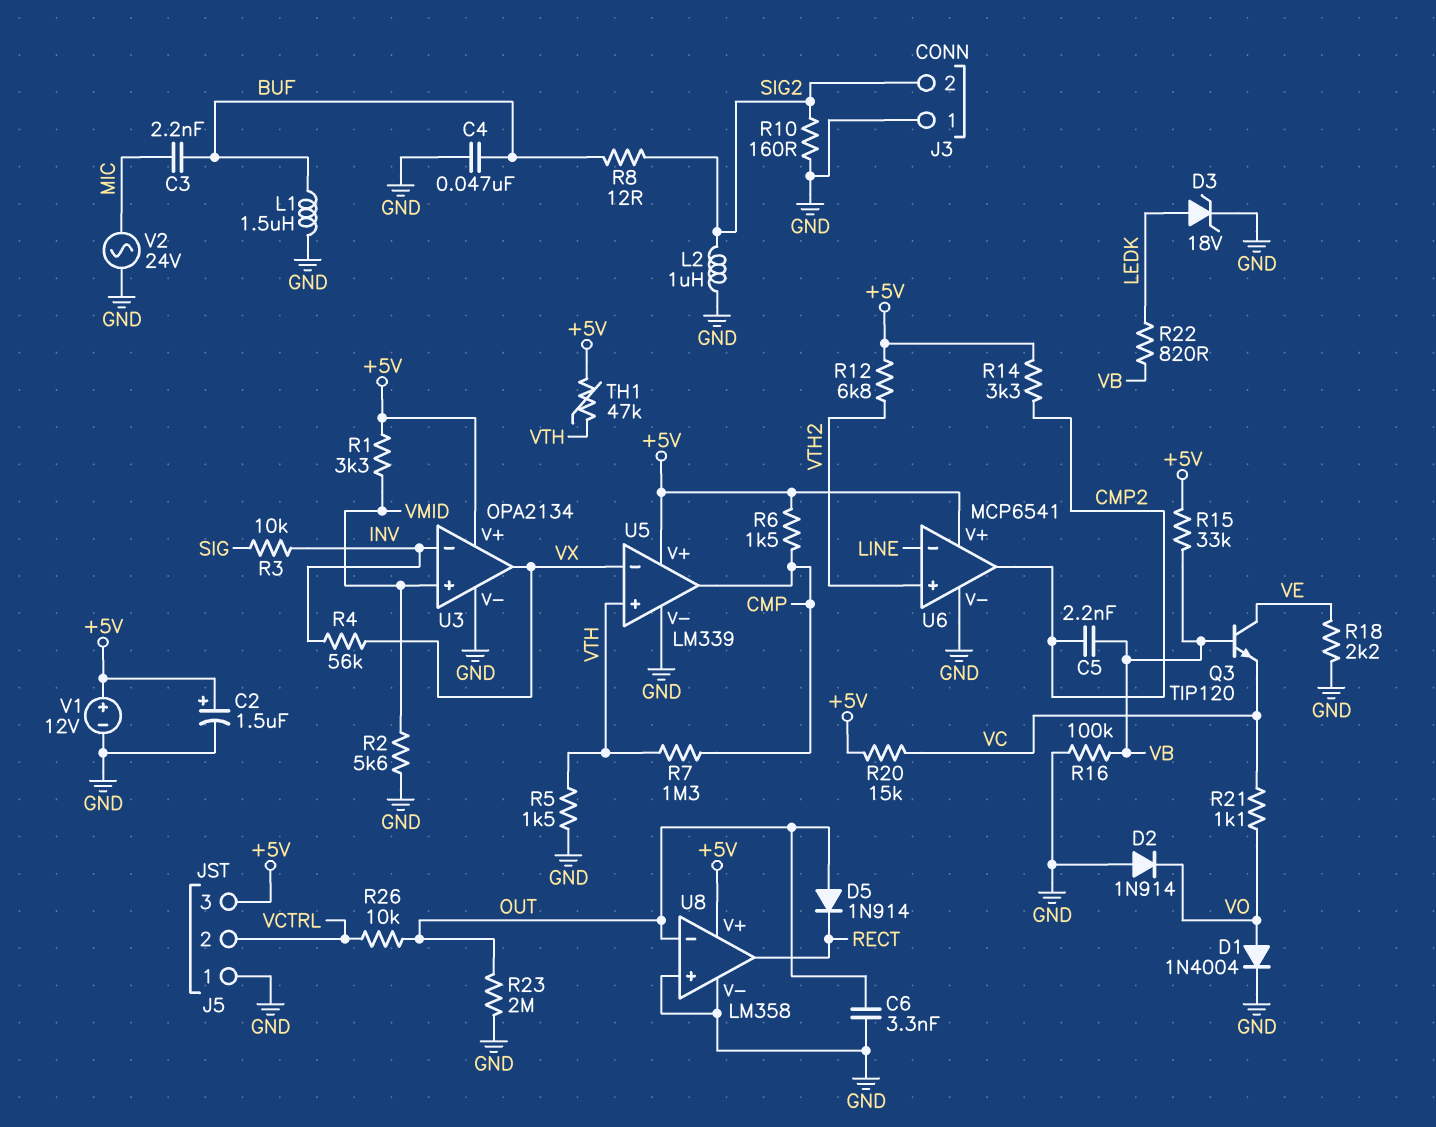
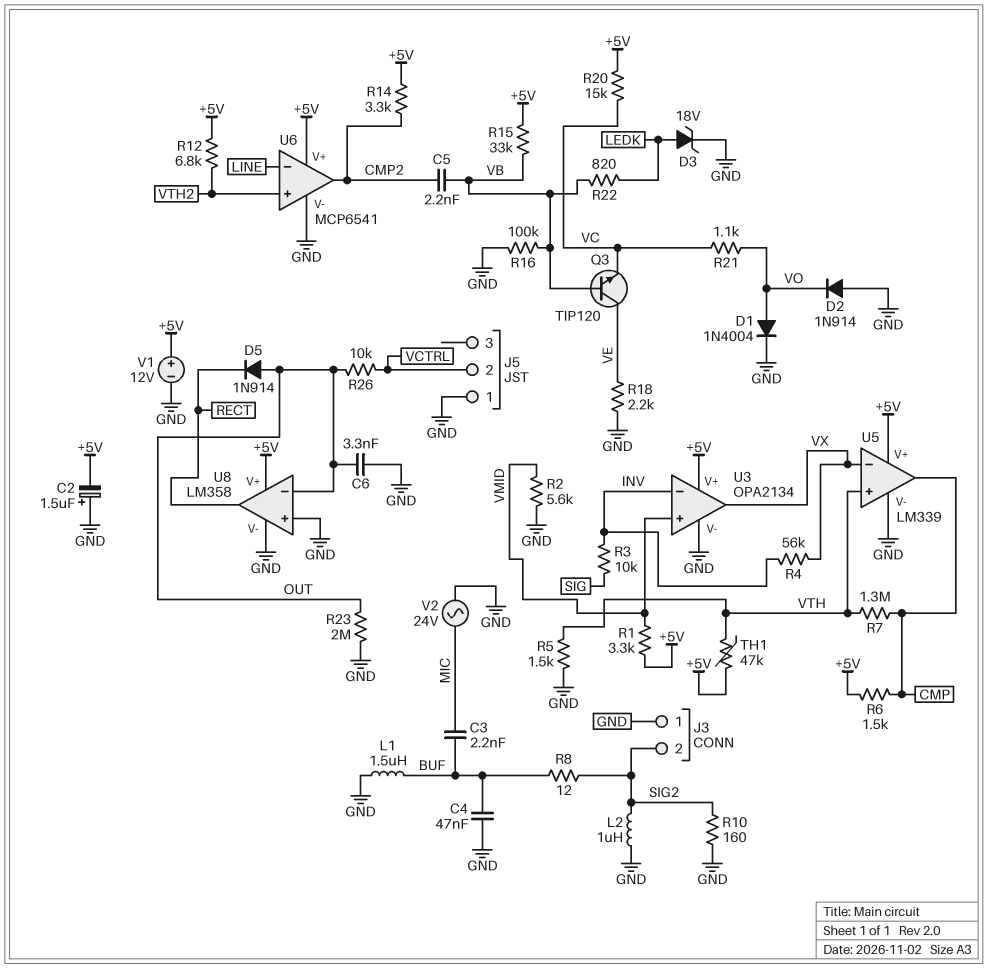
C2: 1.5uF (plus +5V, minus GND) -> 1.5uF (plus GND, minus +5V)
J5 pin 3: +5V -> none

